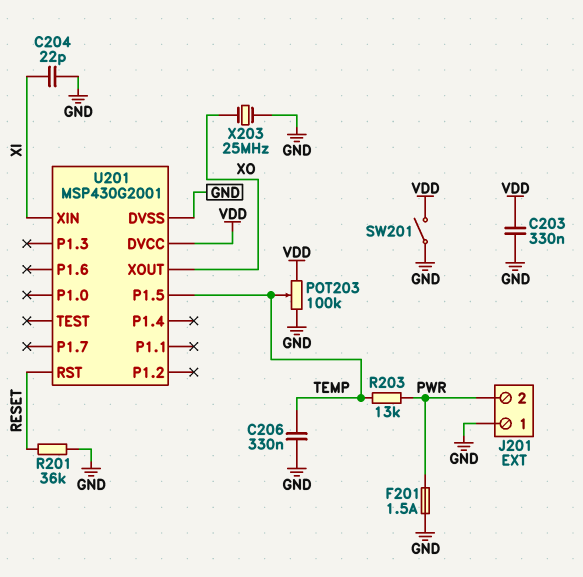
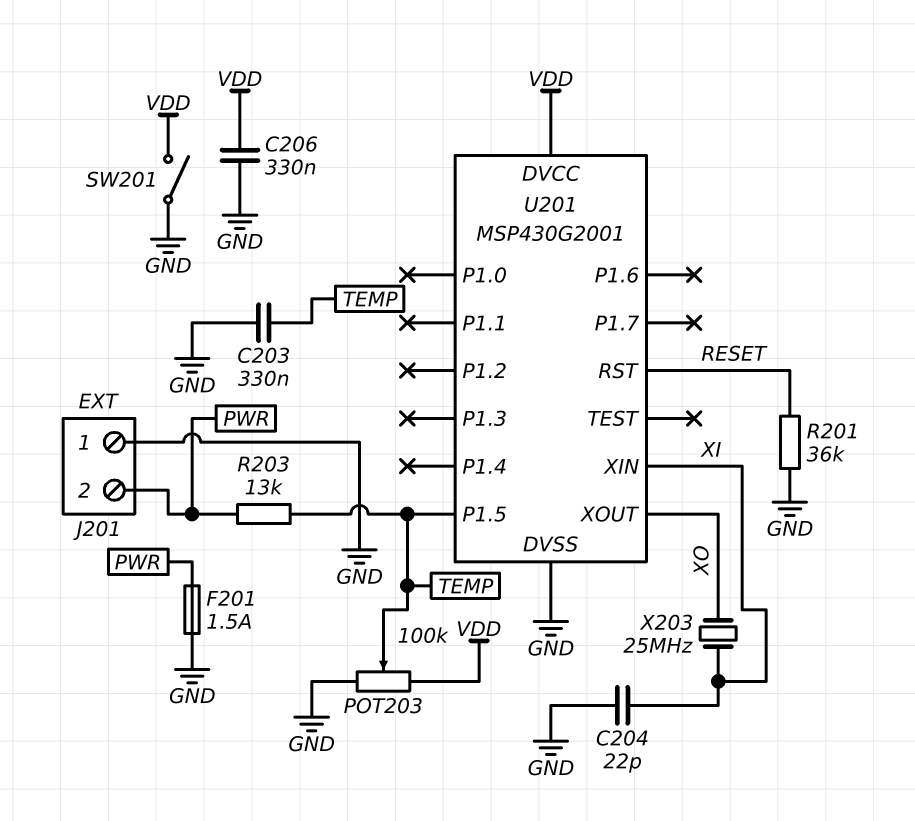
C203: 330nF (GND, VDD) -> 330nF (GND, TEMP)
C206: 330nF (GND, TEMP) -> 330nF (GND, VDD)
X203: 25MHz (GND, XO) -> 25MHz (XI, XO)

